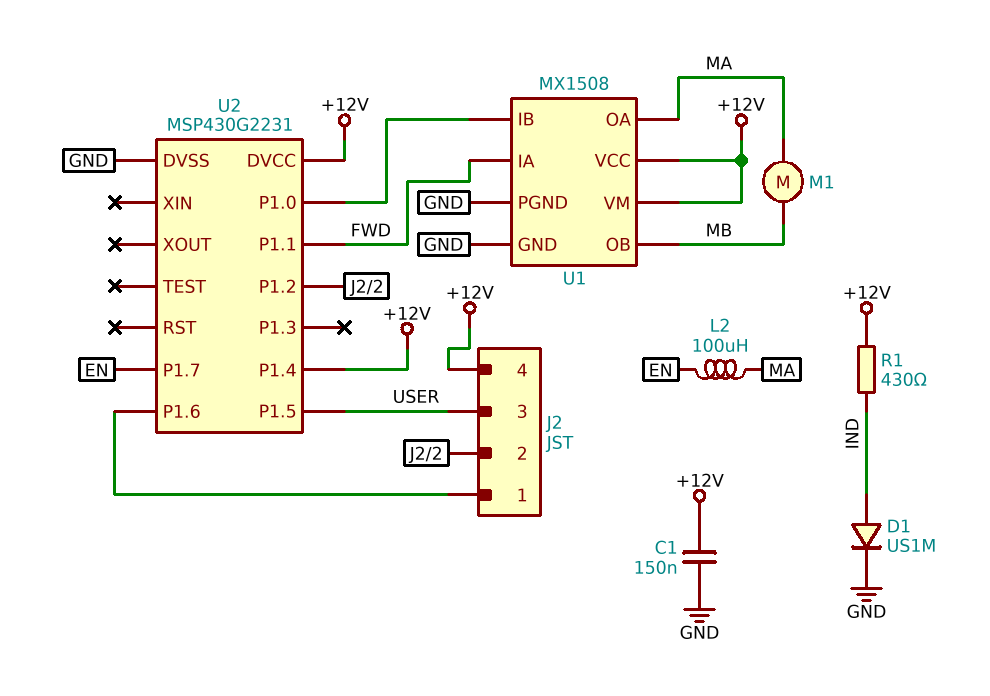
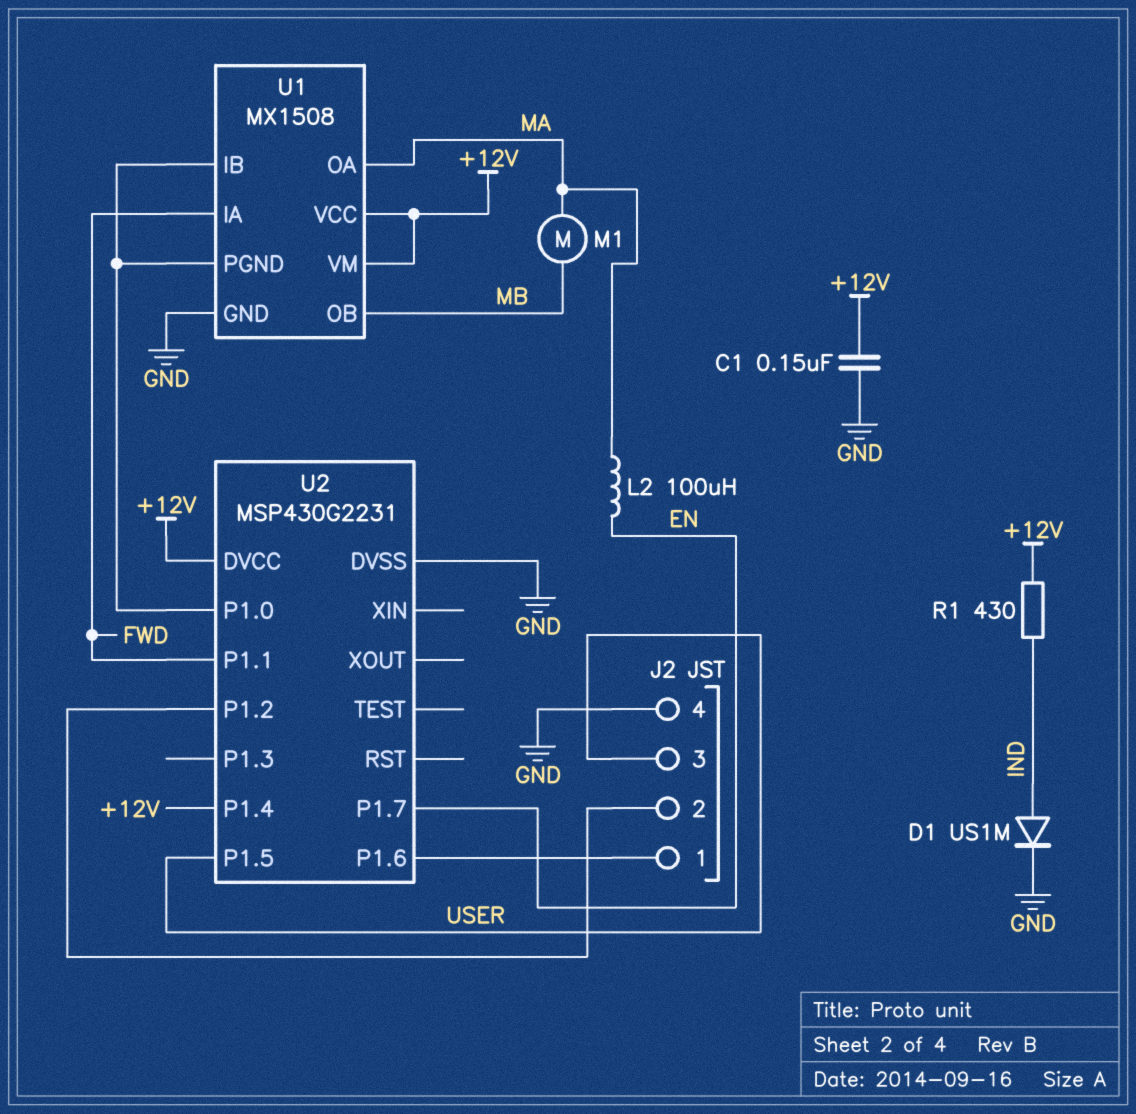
J2 pin 4: +12V -> GND
U1 pin PGND: GND -> U1/IB

